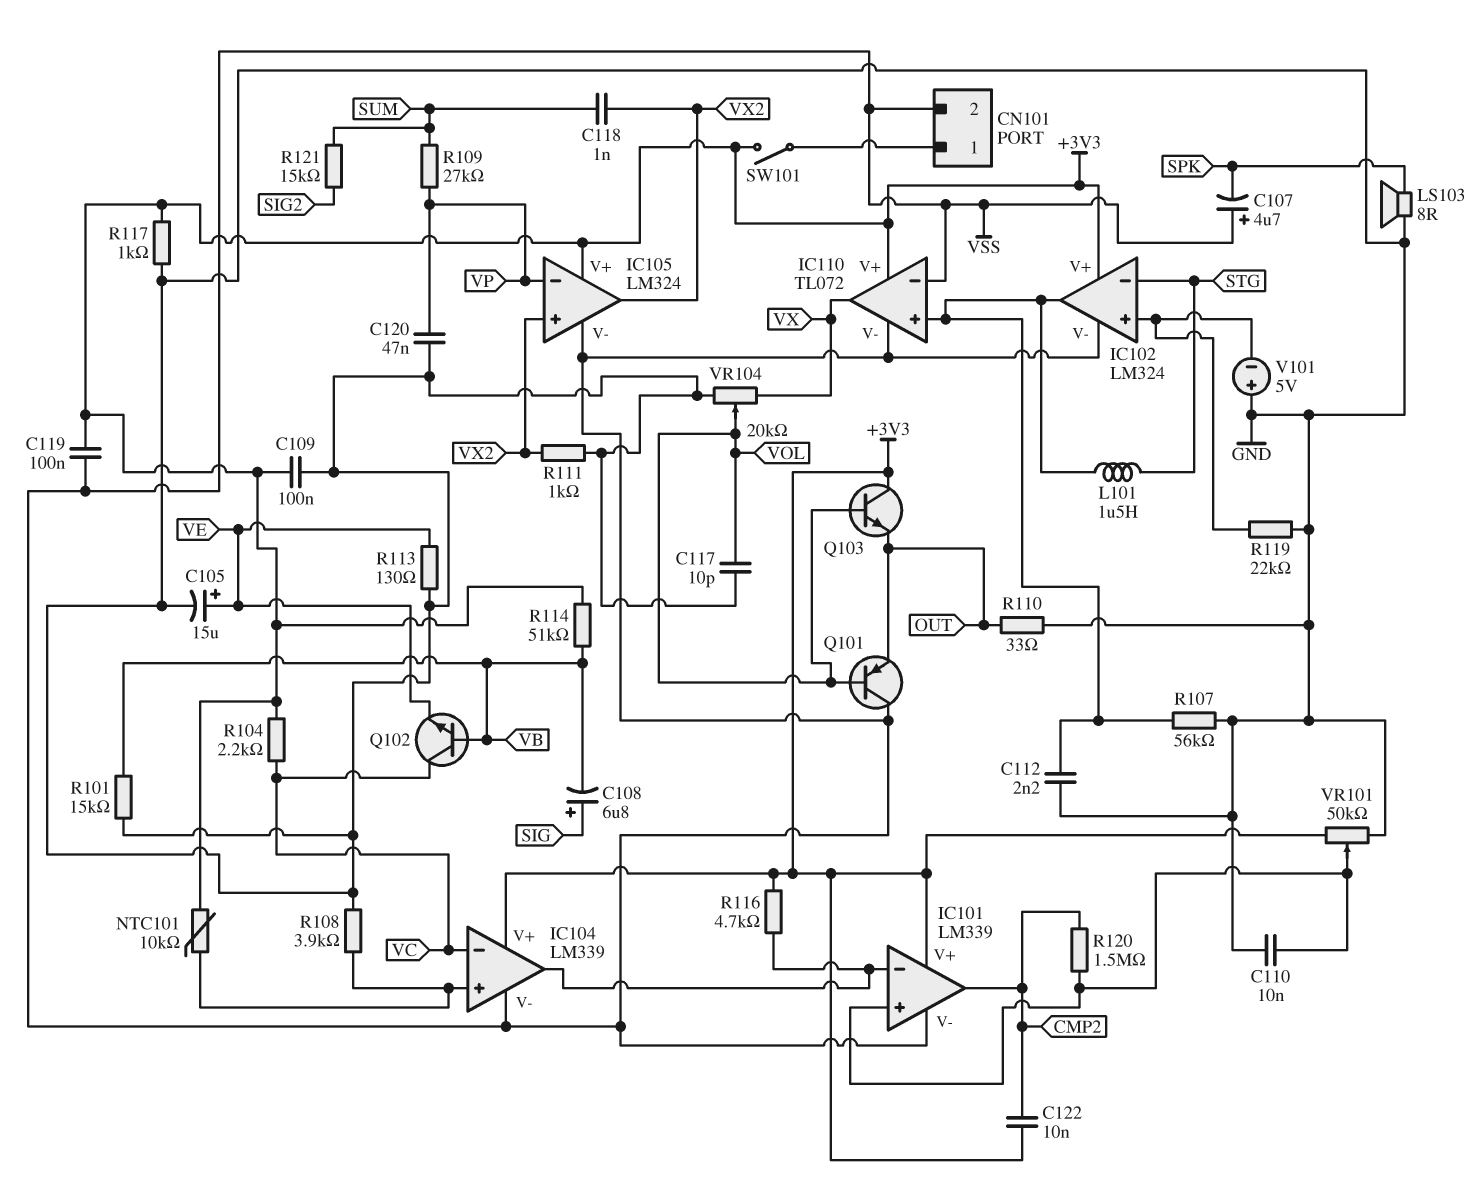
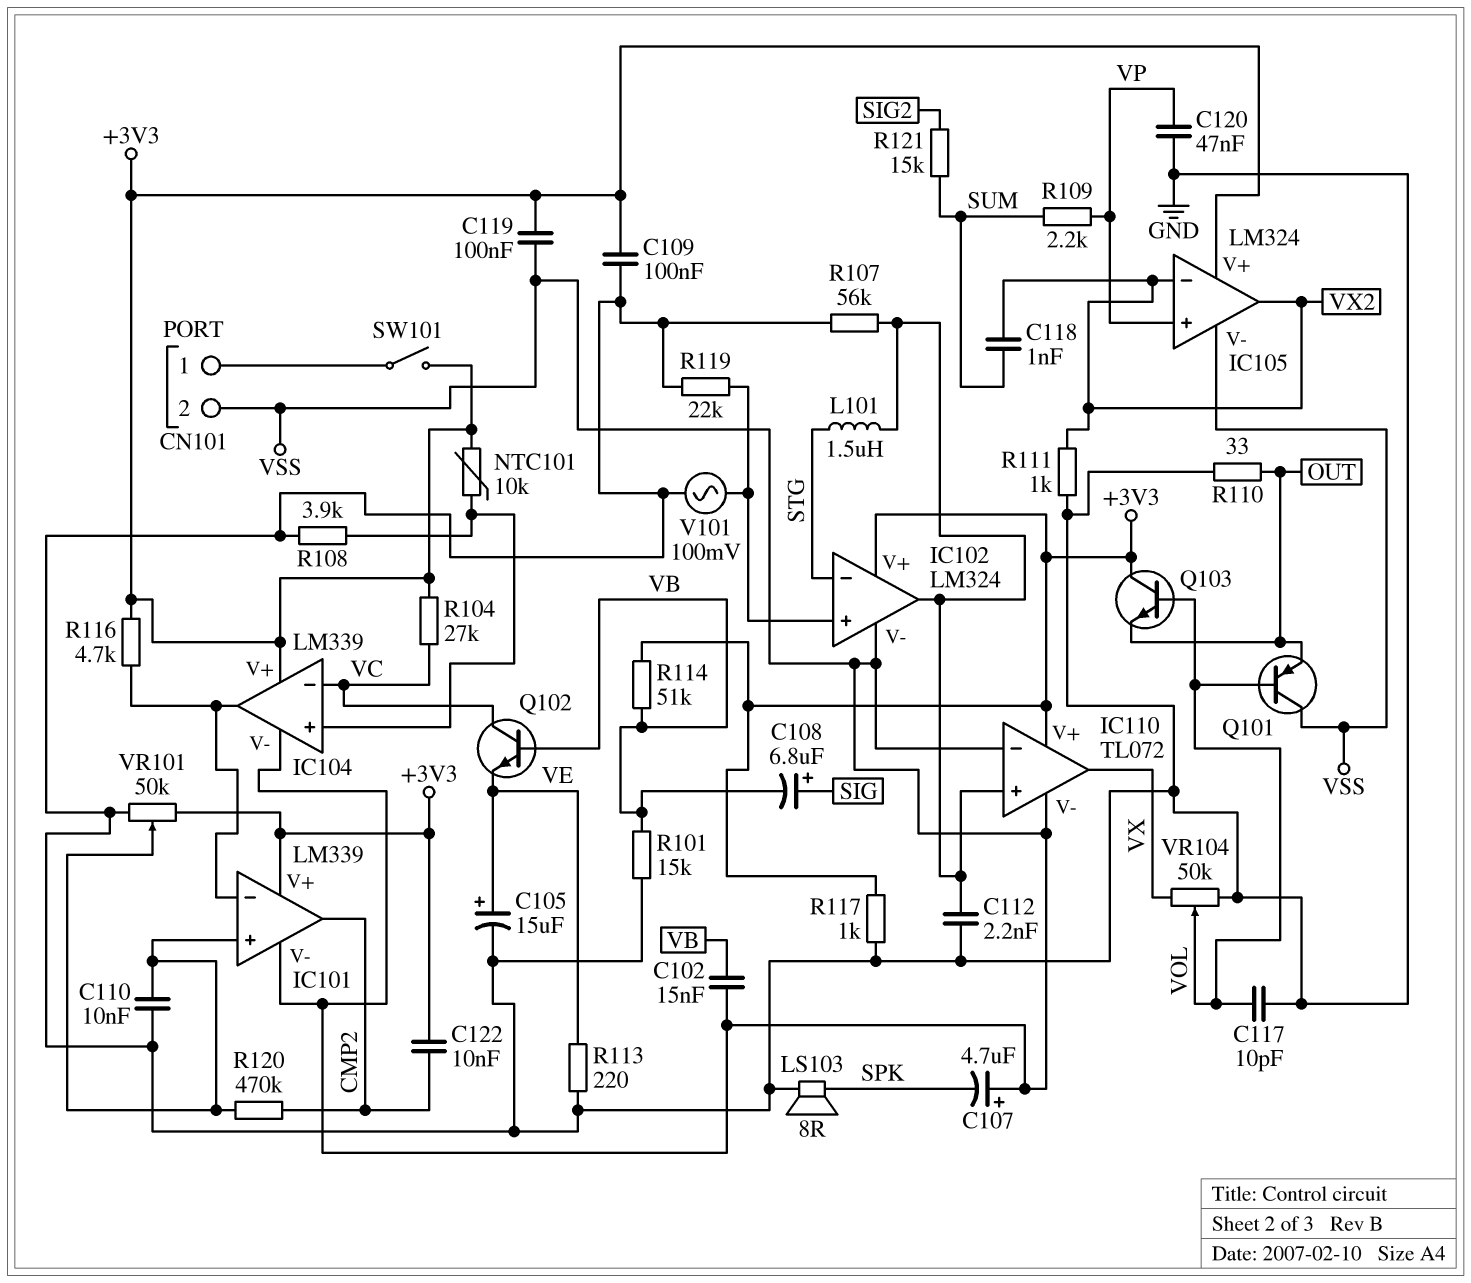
C102: none -> 15nF (VB, VSS)
IC105 pin in+: VX2 -> VP
IC105 pin in-: VP -> VX2
R104: 2.2k (+3V3, VC) -> 27k (+3V3, VC)
R109: 27k (SUM, VP) -> 2.2k (SUM, VP)
R113: 130 (GND, VE) -> 220 (GND, VE)
R120: 1.5M (CMP2, IC101/in+) -> 470k (CMP2, IC101/in+)
V101: 5V (plus GND, minus IC102/in+) -> AC 100mV (GND, IC102/in+)
VR104: 20k (GND, VX, wiper VOL) -> 50k (GND, VX, wiper VOL)

